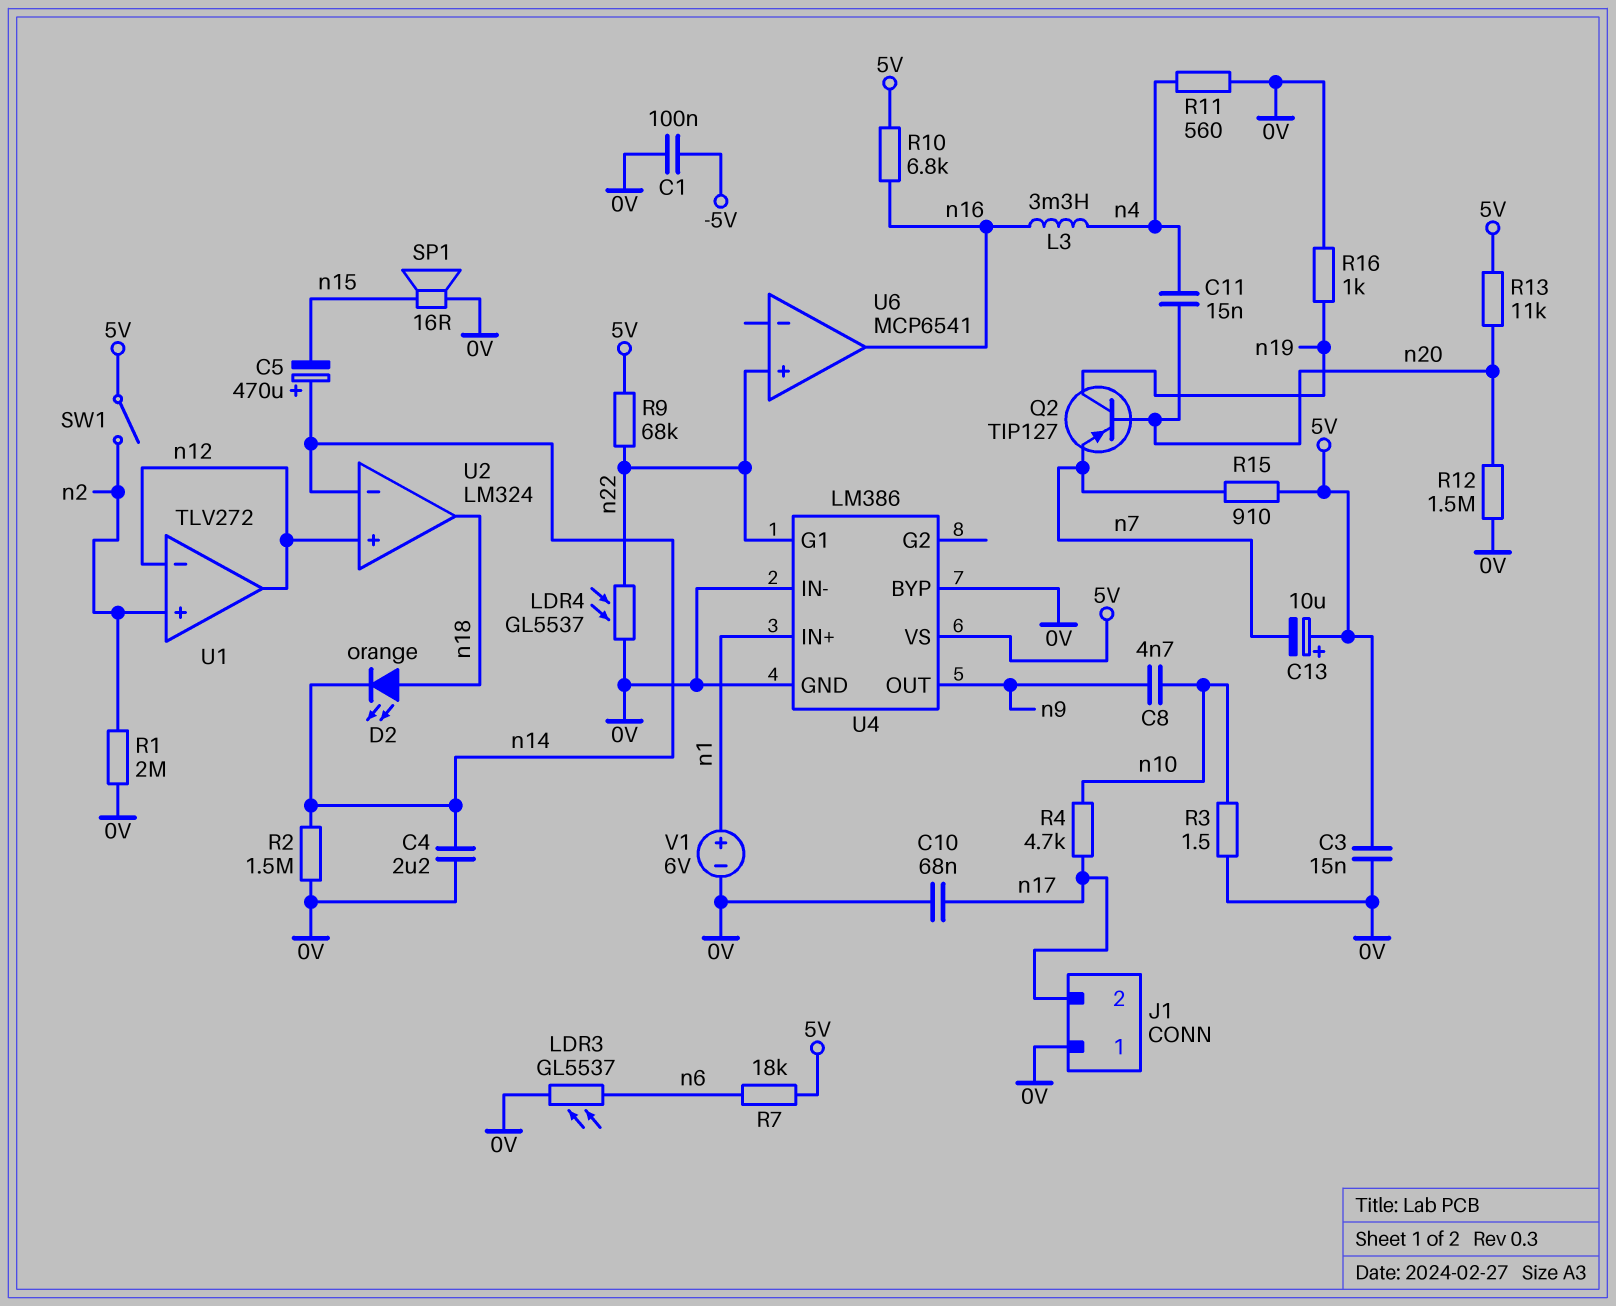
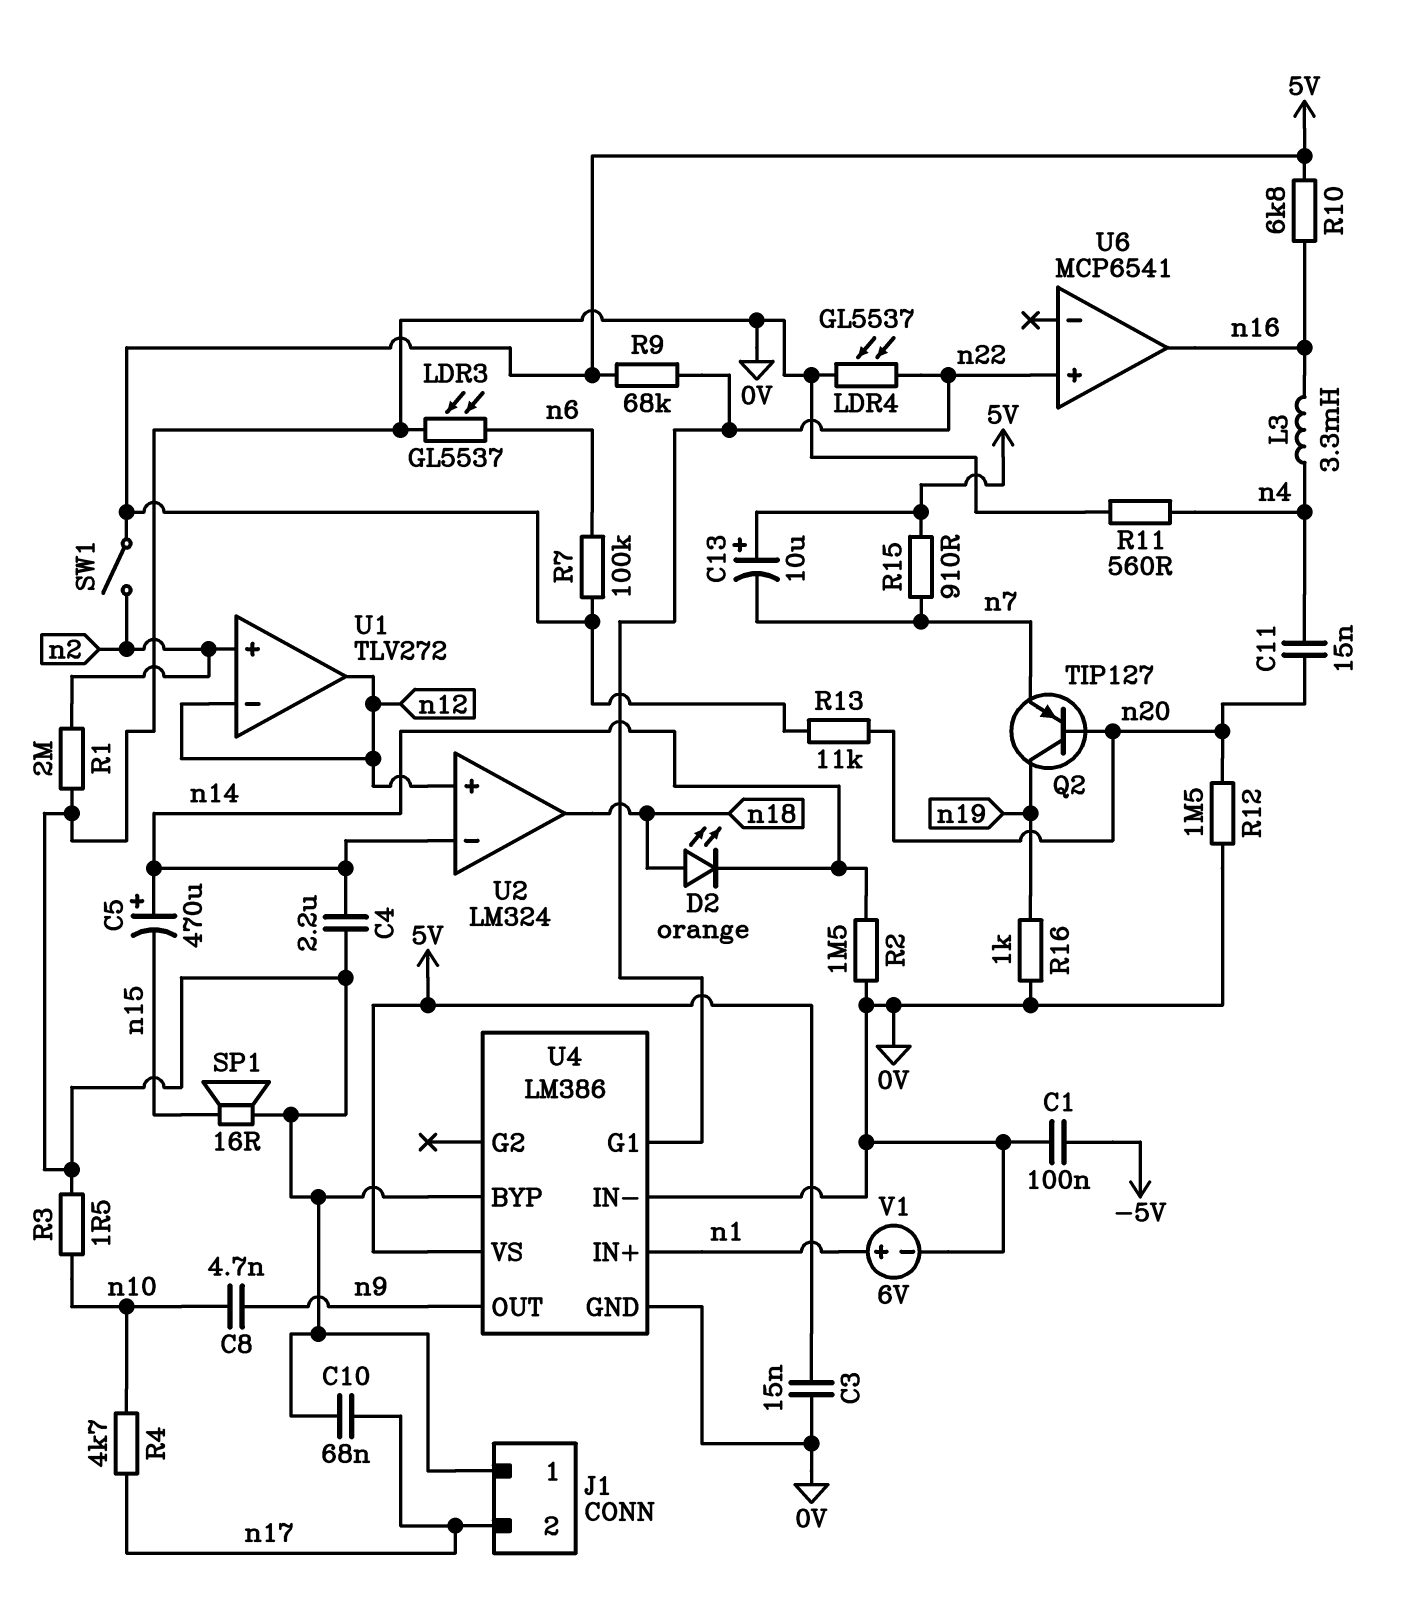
R7: 18k (5V, n6) -> 100k (5V, n6)

